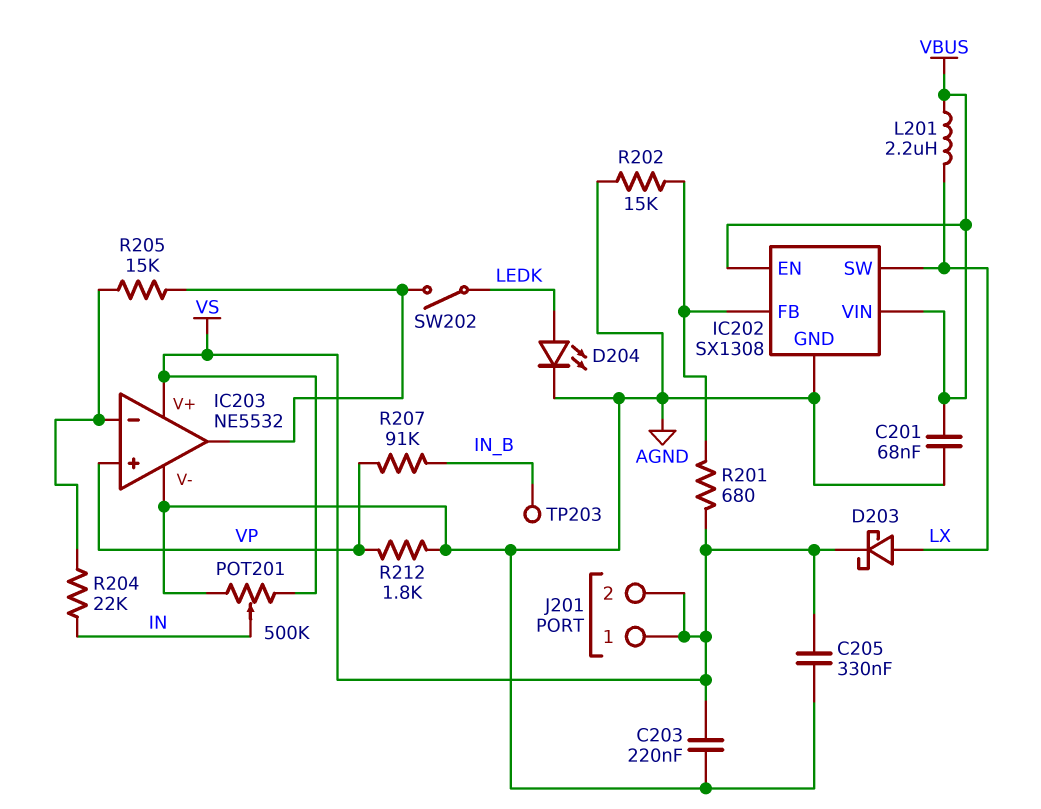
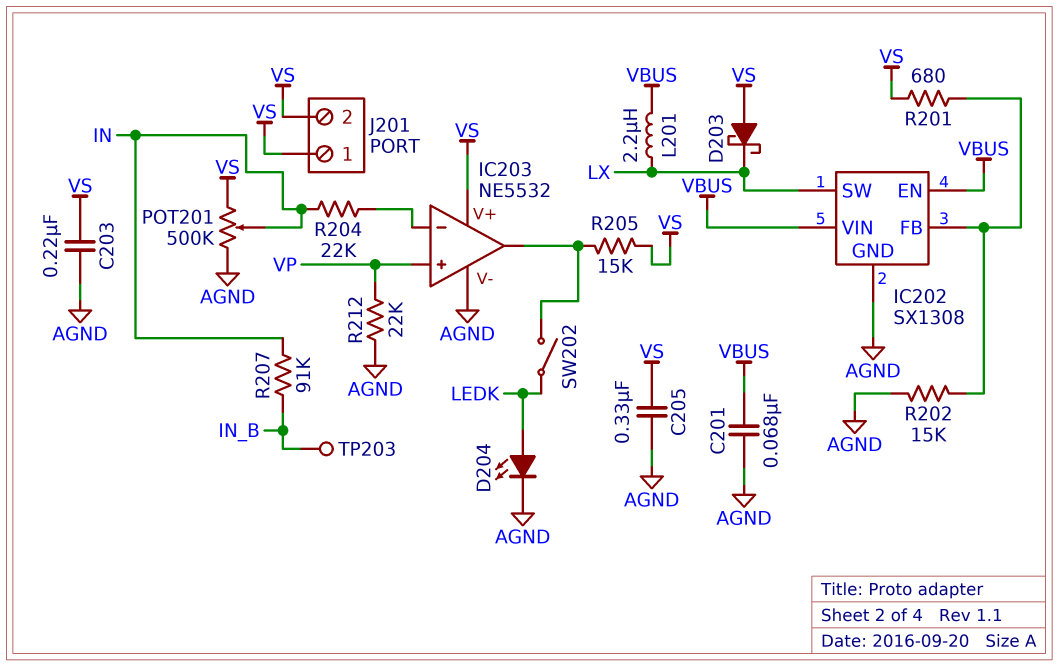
D203: schottky (A LX, K VS) -> schottky (A VS, K LX)
R205: 15k (IC203/in-, IC203/out) -> 15k (IC203/out, VS)
R207: 91k (IN_B, VP) -> 91k (IN, IN_B)
R212: 1.8k (AGND, VP) -> 22k (AGND, VP)

